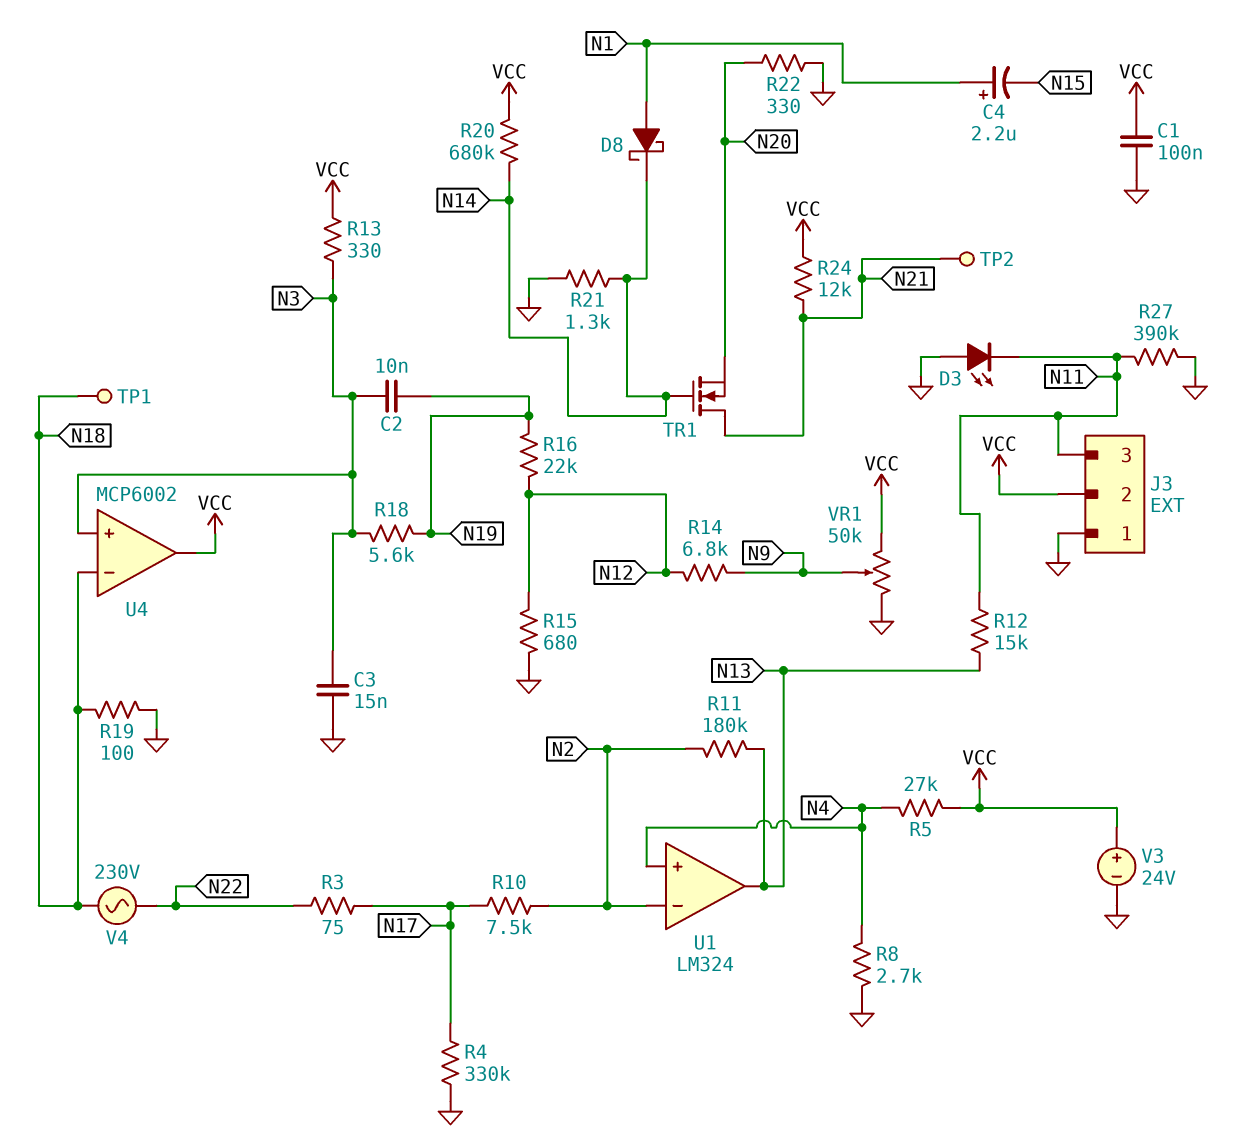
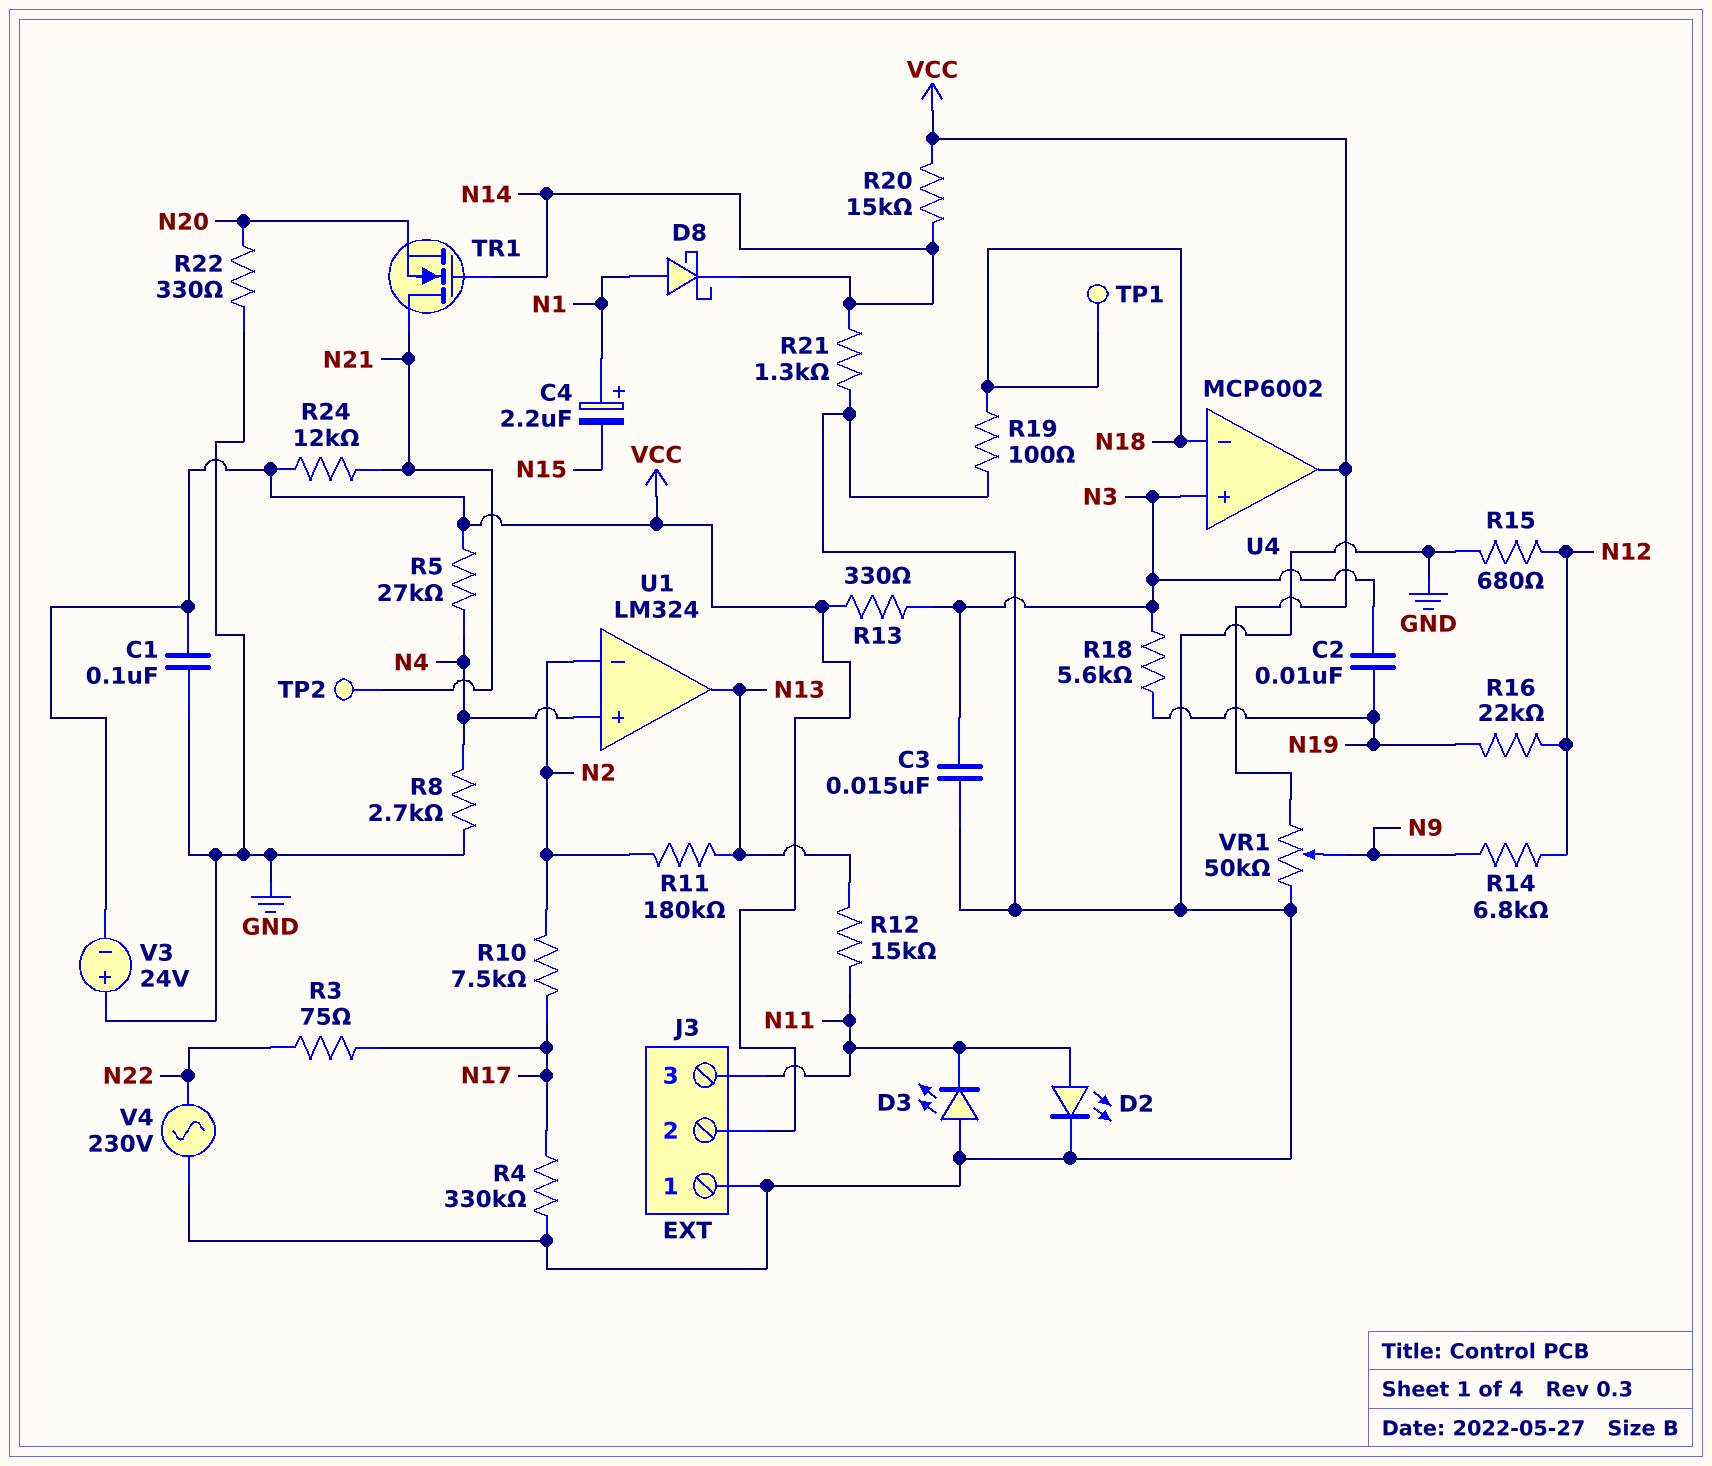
D2: none -> LED (A N11, K GND)
R20: 680k (N14, VCC) -> 15k (N14, VCC)
R27: 390k (GND, N11) -> none
V3: 24V (plus VCC, minus GND) -> 24V (plus GND, minus VCC)
V4: AC 230V (N18, N22) -> AC 230V (GND, N22)

